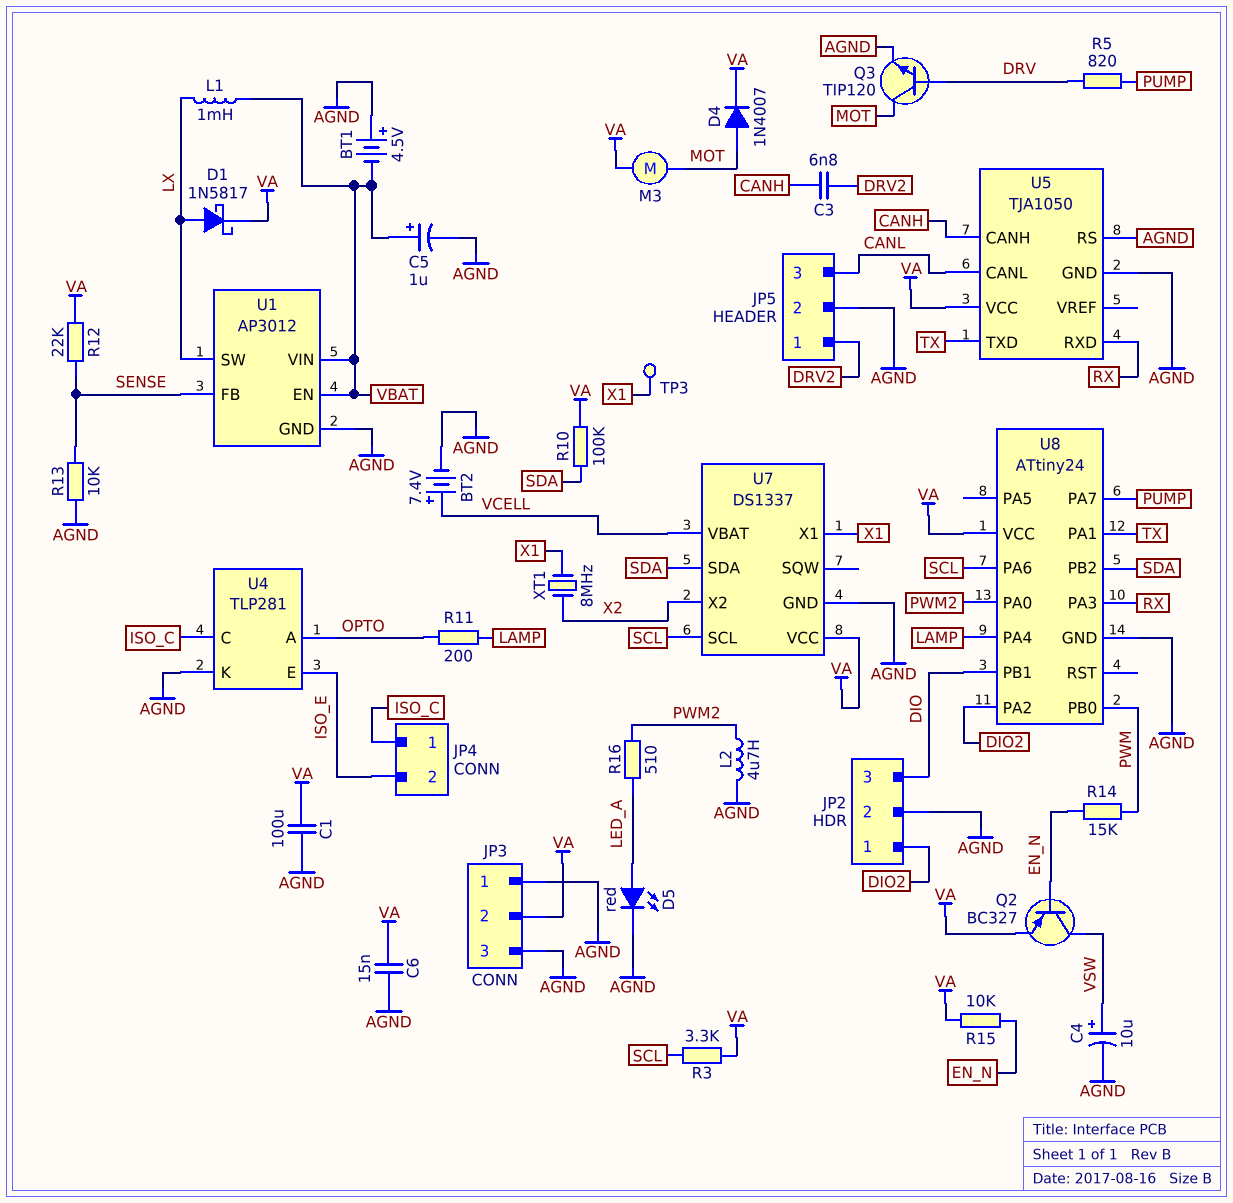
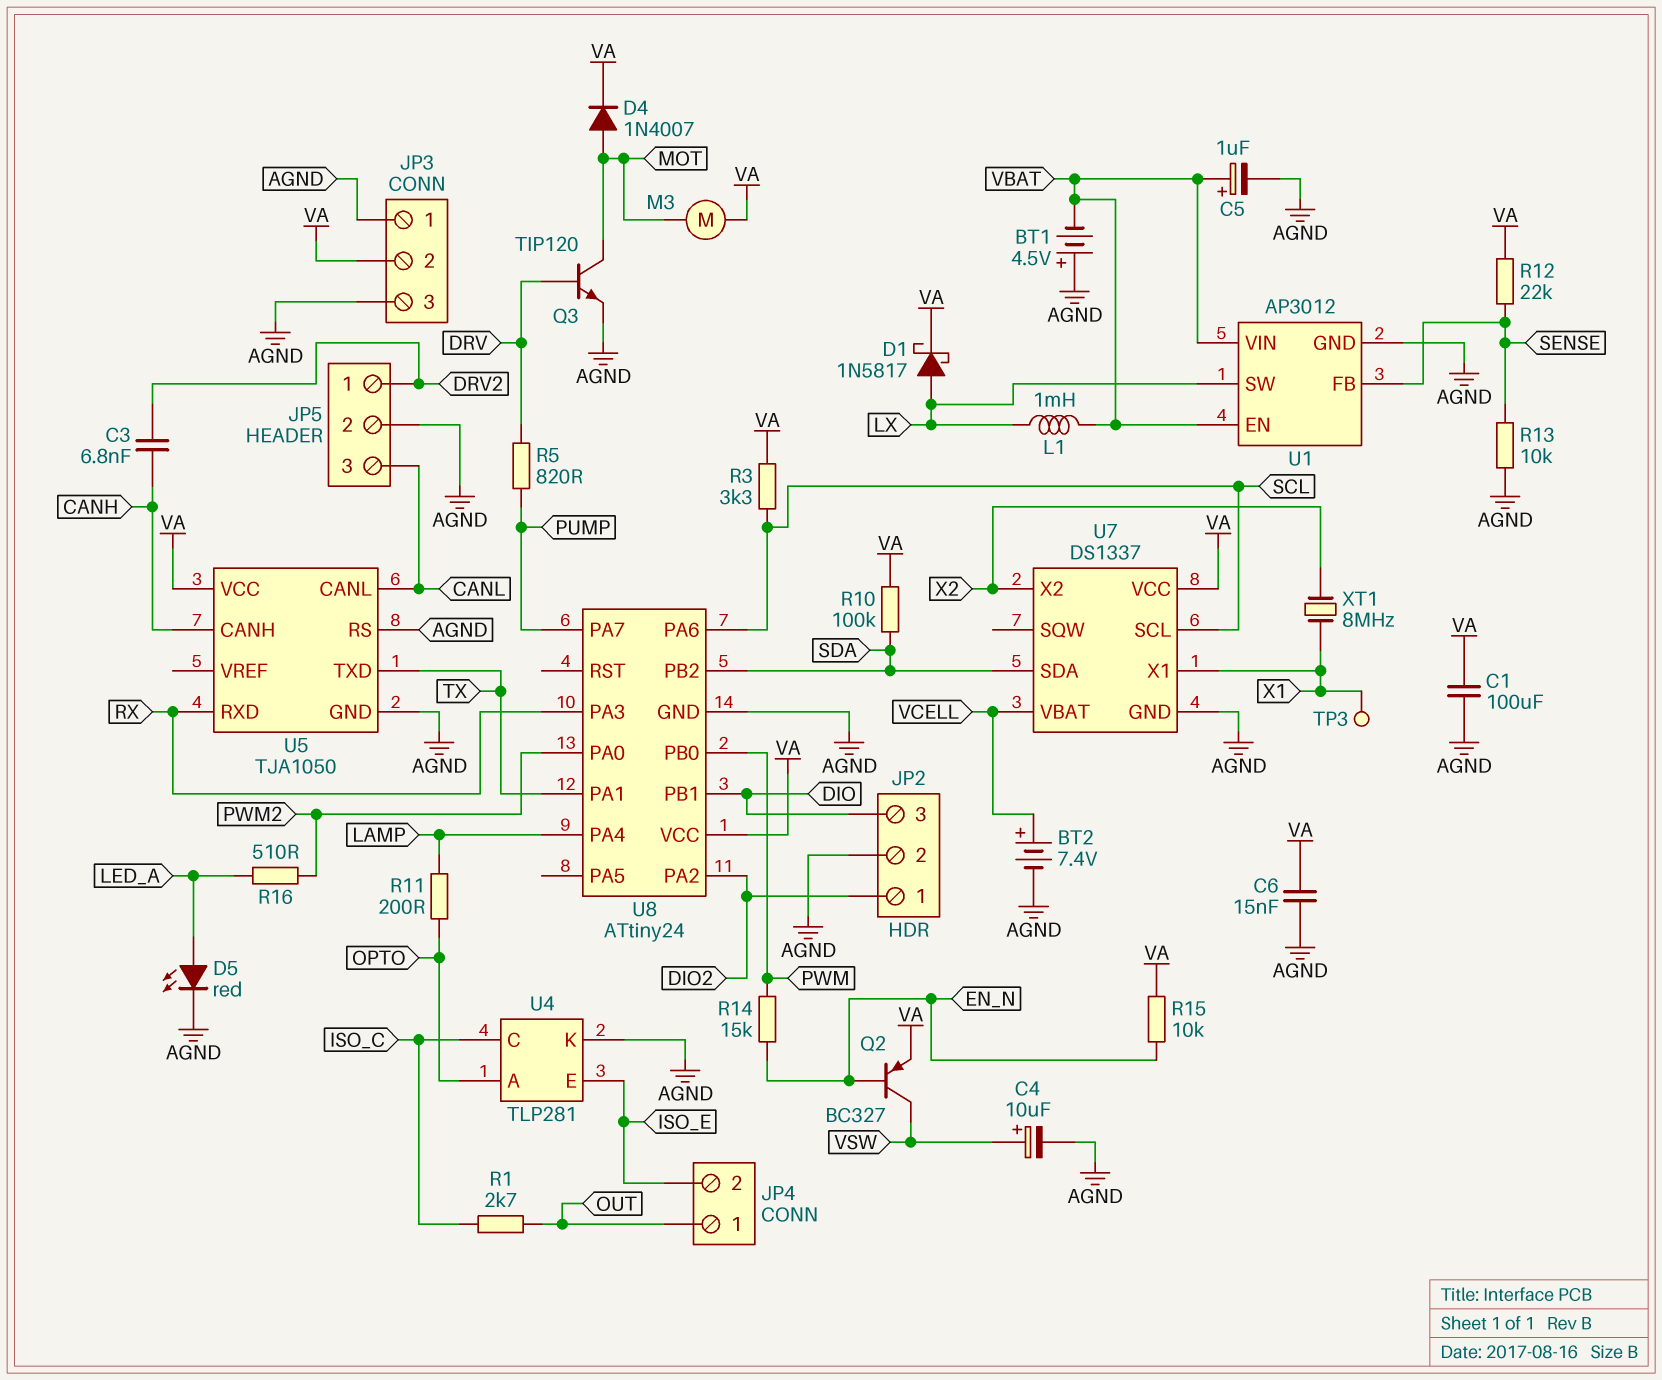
JP4 pin 1: ISO_C -> OUT
L2: 4.7uH (AGND, PWM2) -> none
R1: none -> 2.7k (ISO_C, OUT)

